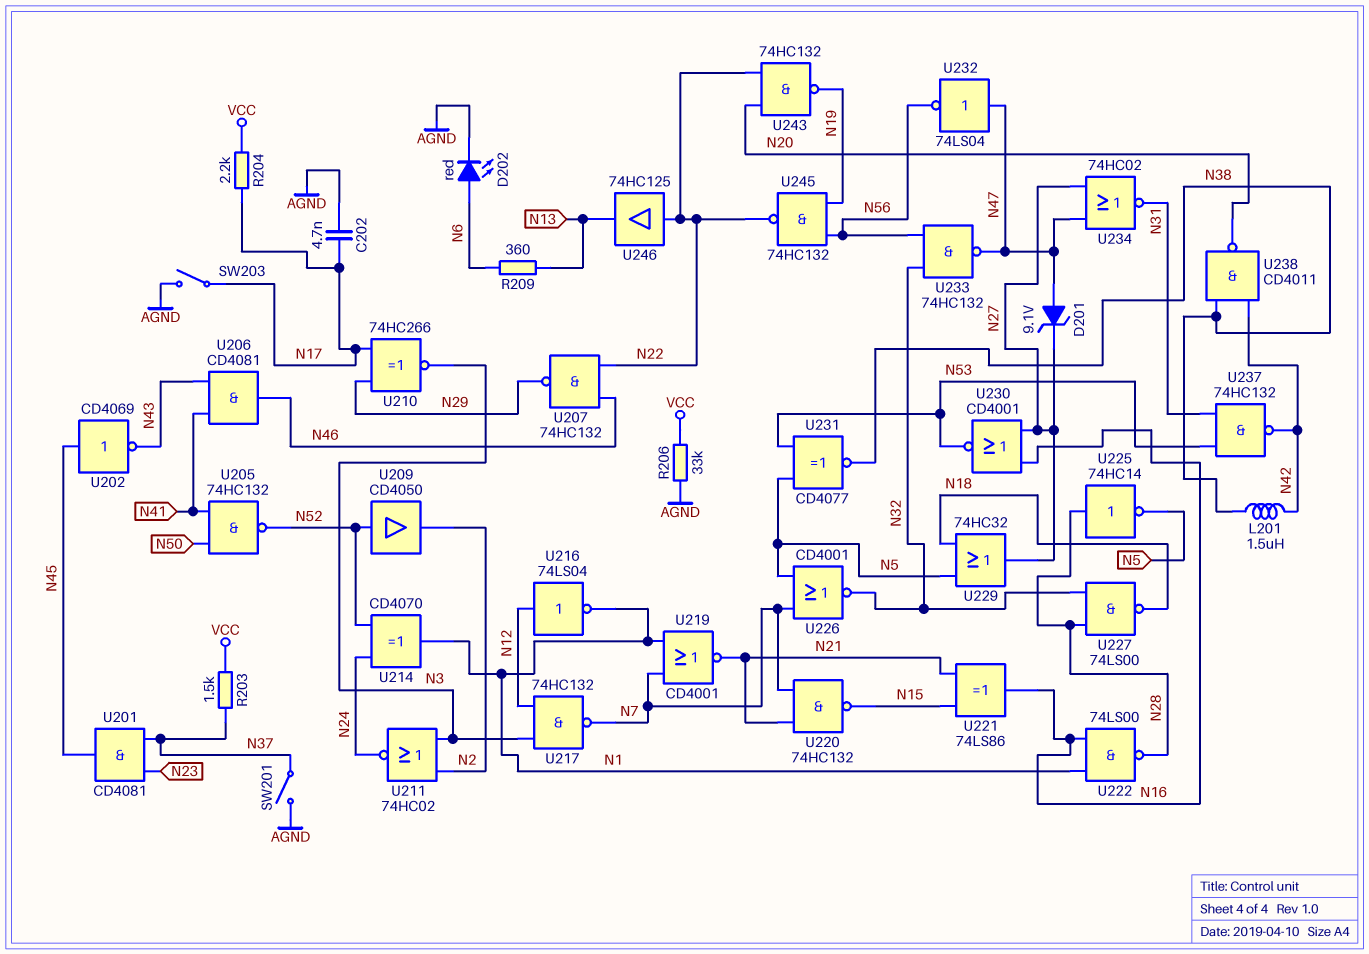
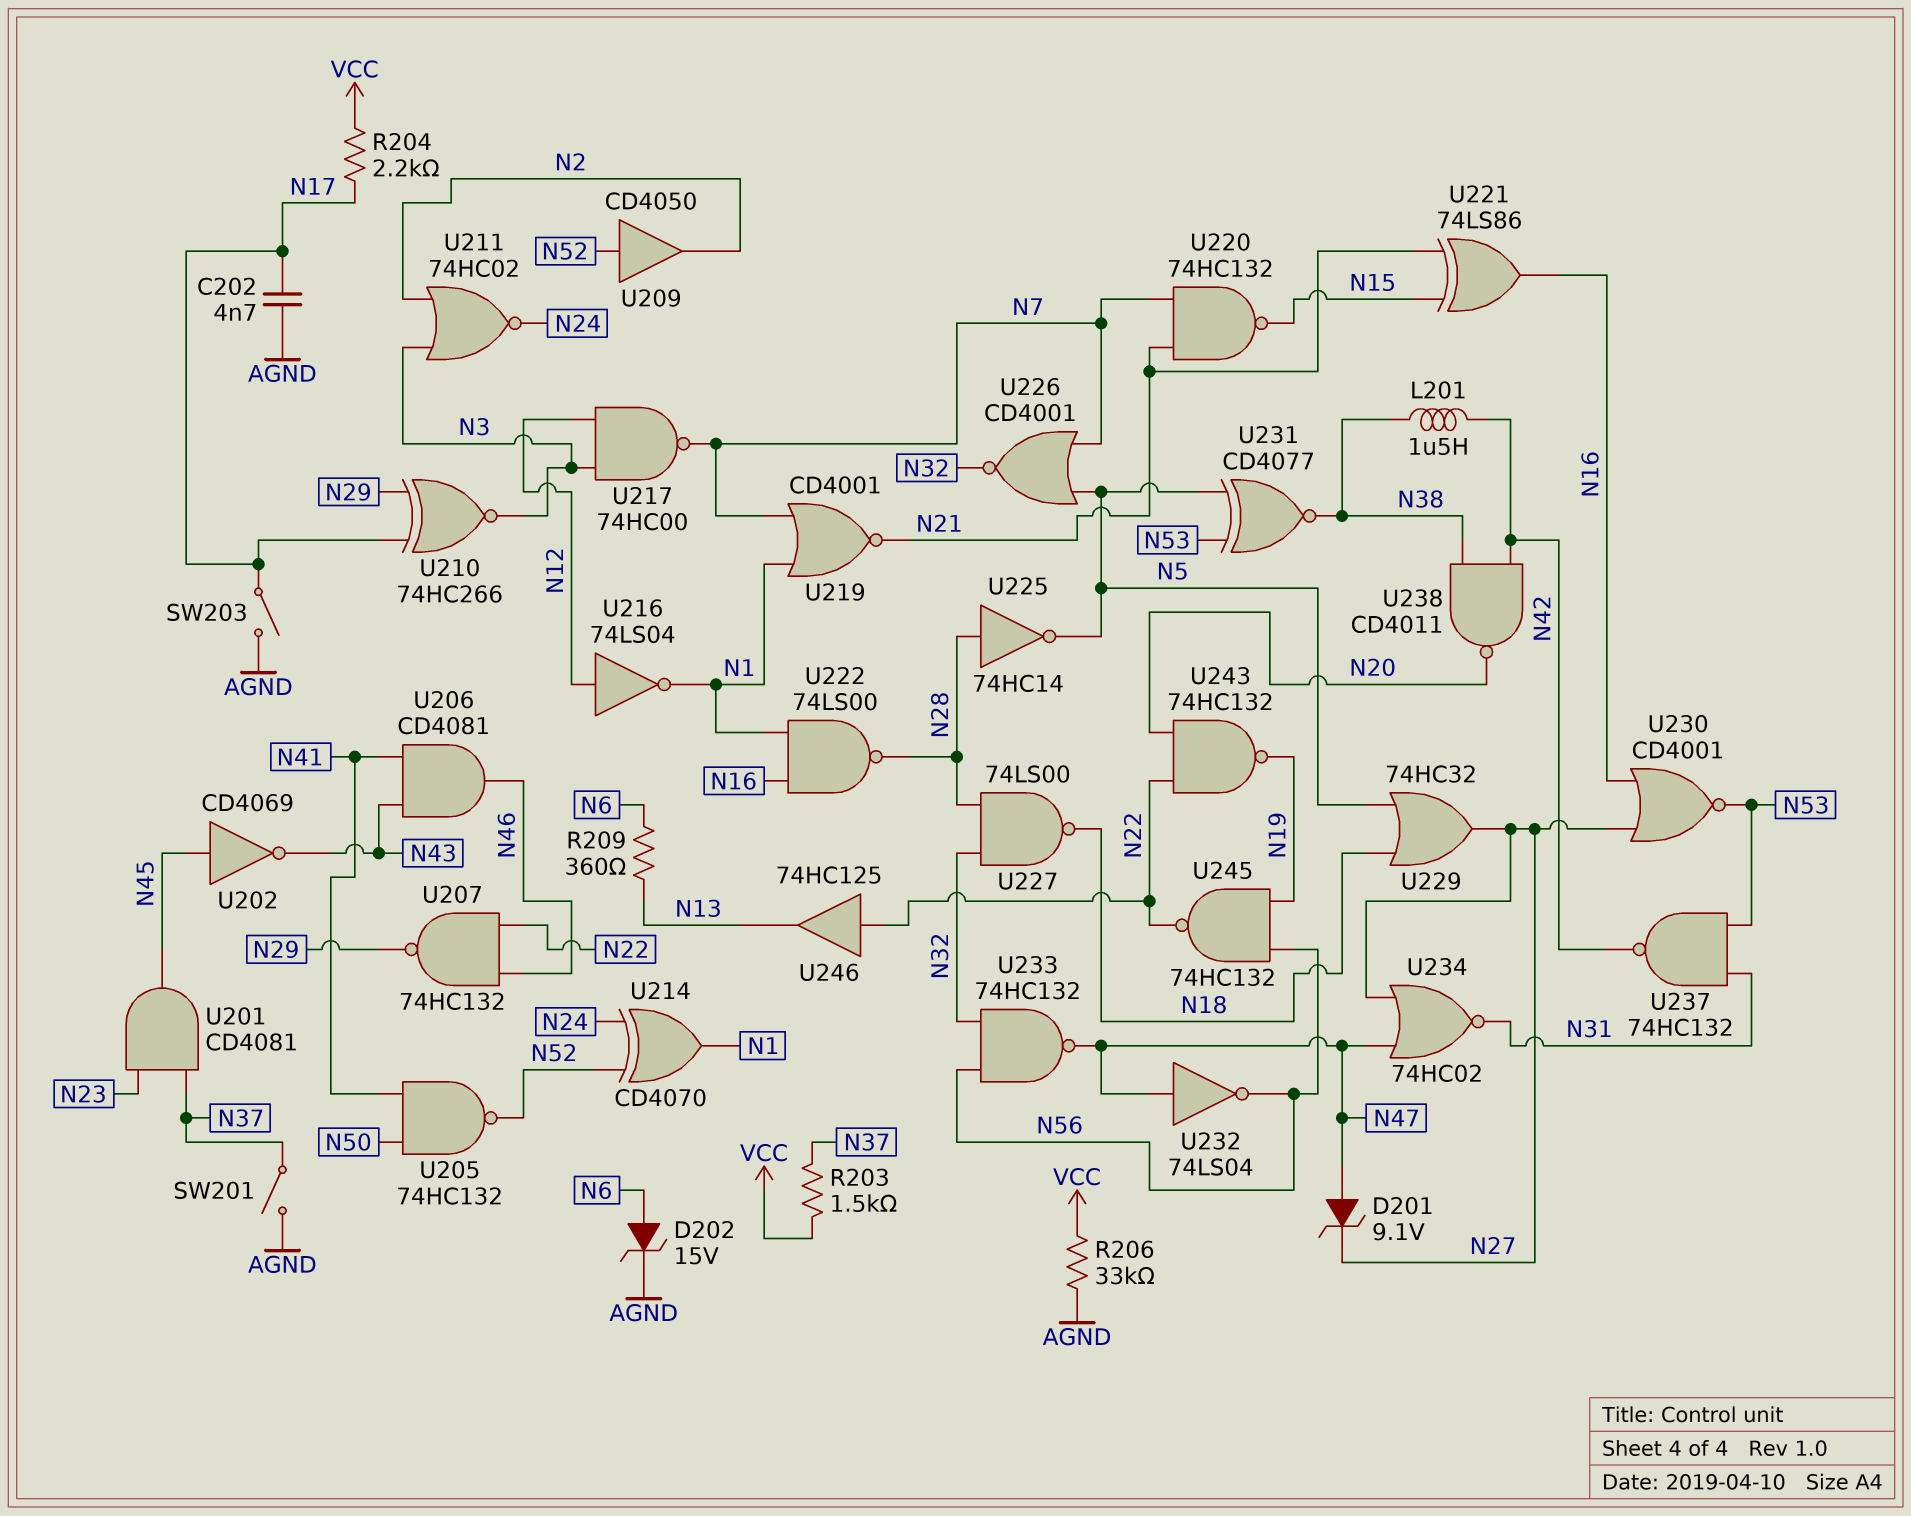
D202: LED red (A N6, K AGND) -> zener 15V (A N6, K AGND)
U217: NAND 74HC132 (in N3, in N12, out N7) -> NAND 74HC00 (in N3, in N12, out N7)

